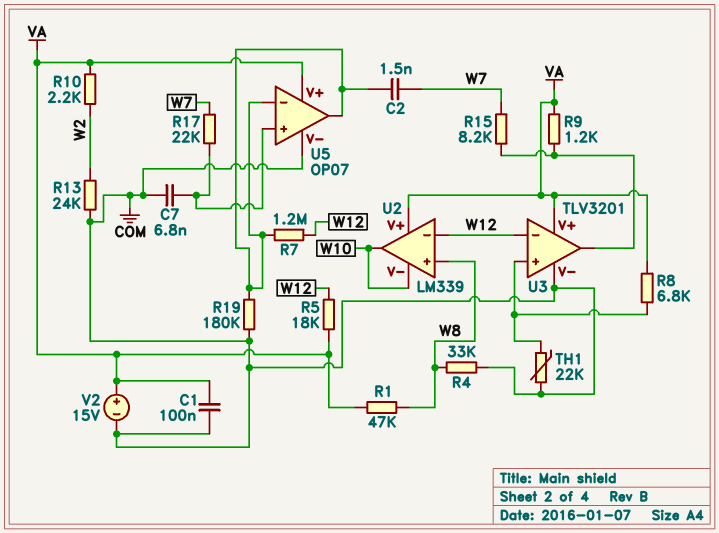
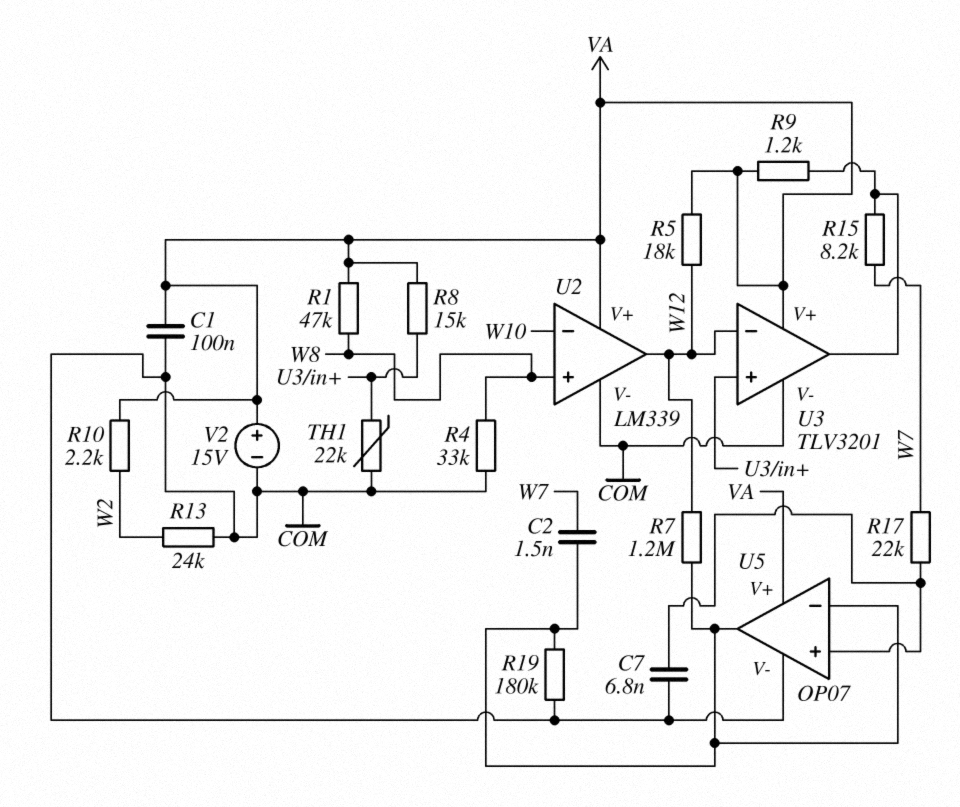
R8: 6.8k (U3/in+, VA) -> 15k (U3/in+, VA)
U2 pin V-: W10 -> COM
U2 pin in-: W12 -> W10
U2 pin out: W10 -> W12

